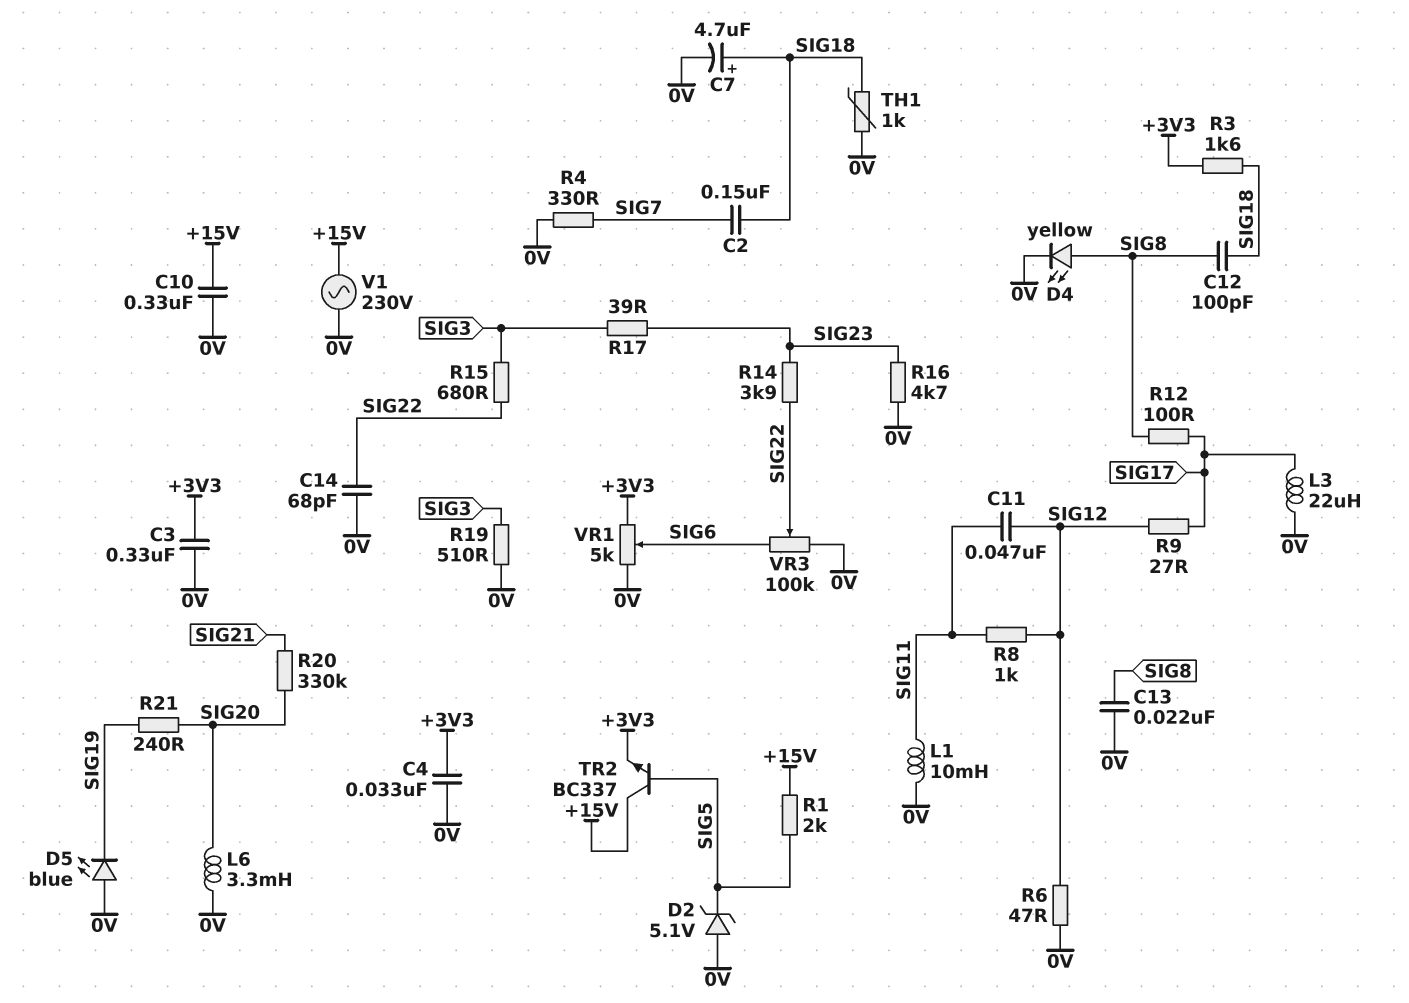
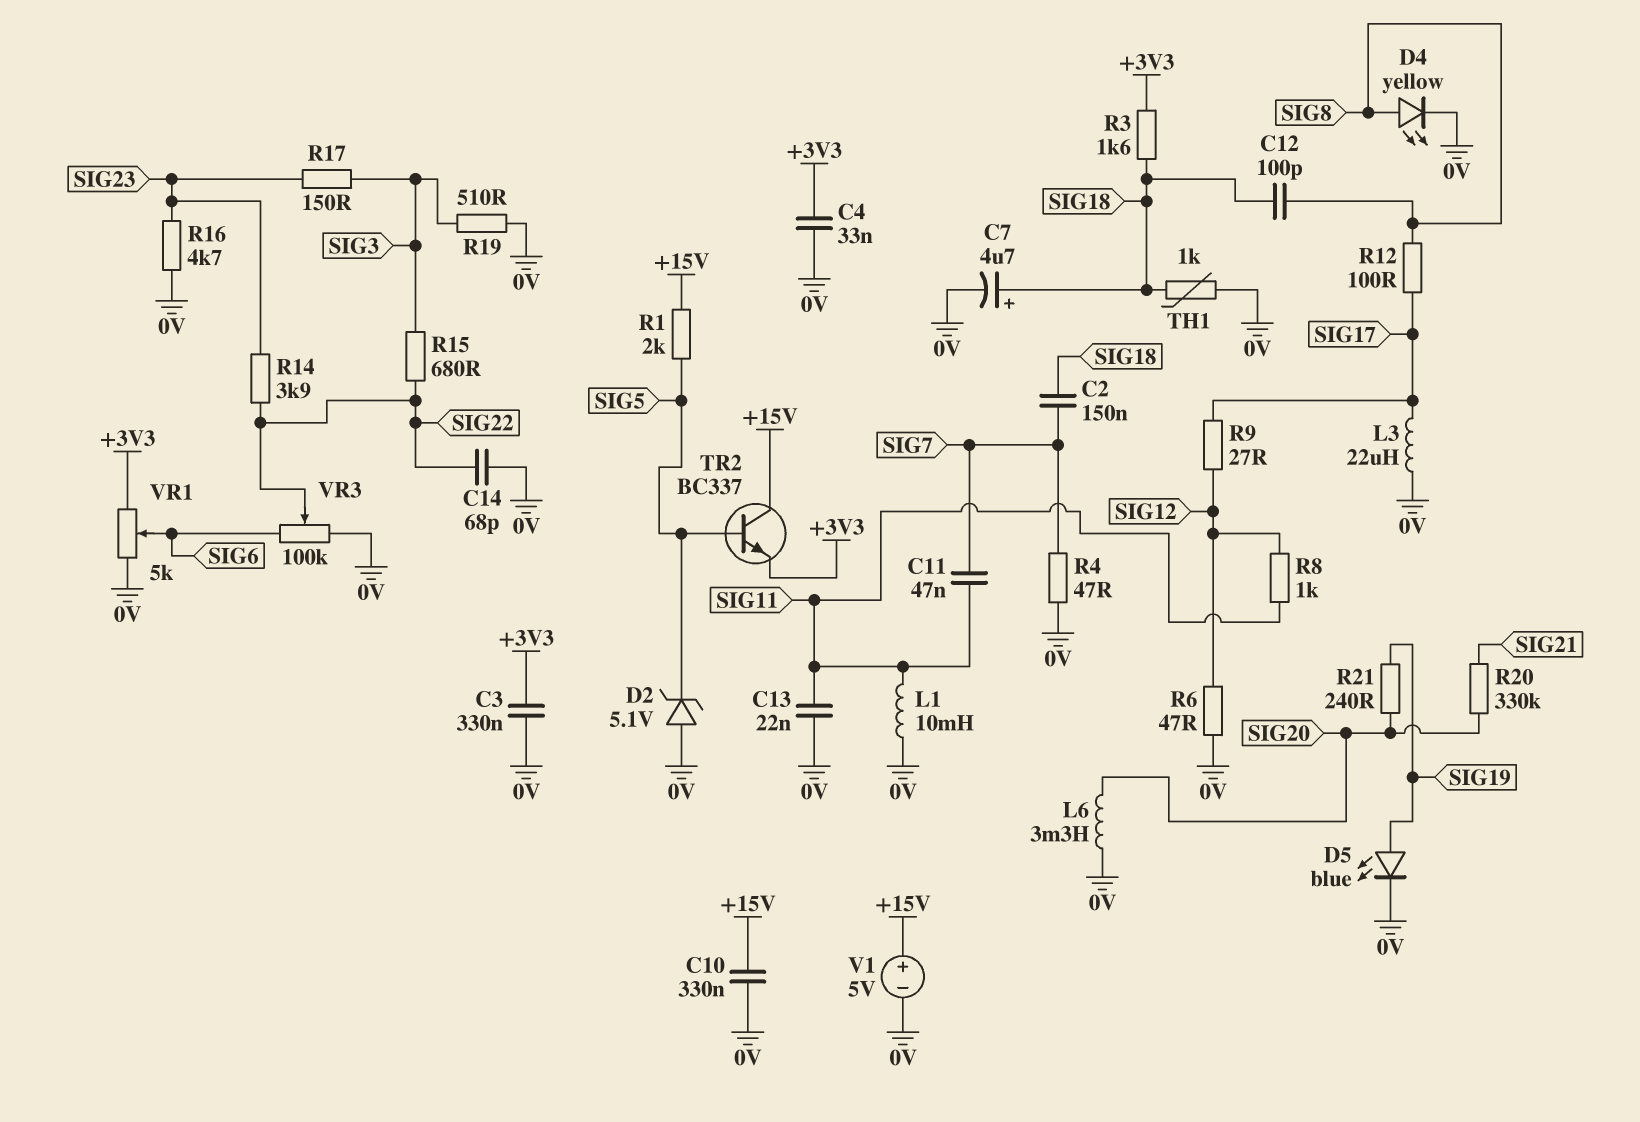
C11: 47nF (SIG11, SIG12) -> 47nF (SIG7, SIG11)
C13: 22nF (0V, SIG8) -> 22nF (0V, SIG11)
D5: LED blue (A 0V, K SIG19) -> LED blue (A SIG19, K 0V)
R4: 330 (0V, SIG7) -> 47 (0V, SIG7)
R17: 39 (SIG3, SIG23) -> 150 (SIG3, SIG23)
V1: AC 230V (+15V, 0V) -> 5V (plus +15V, minus 0V)

